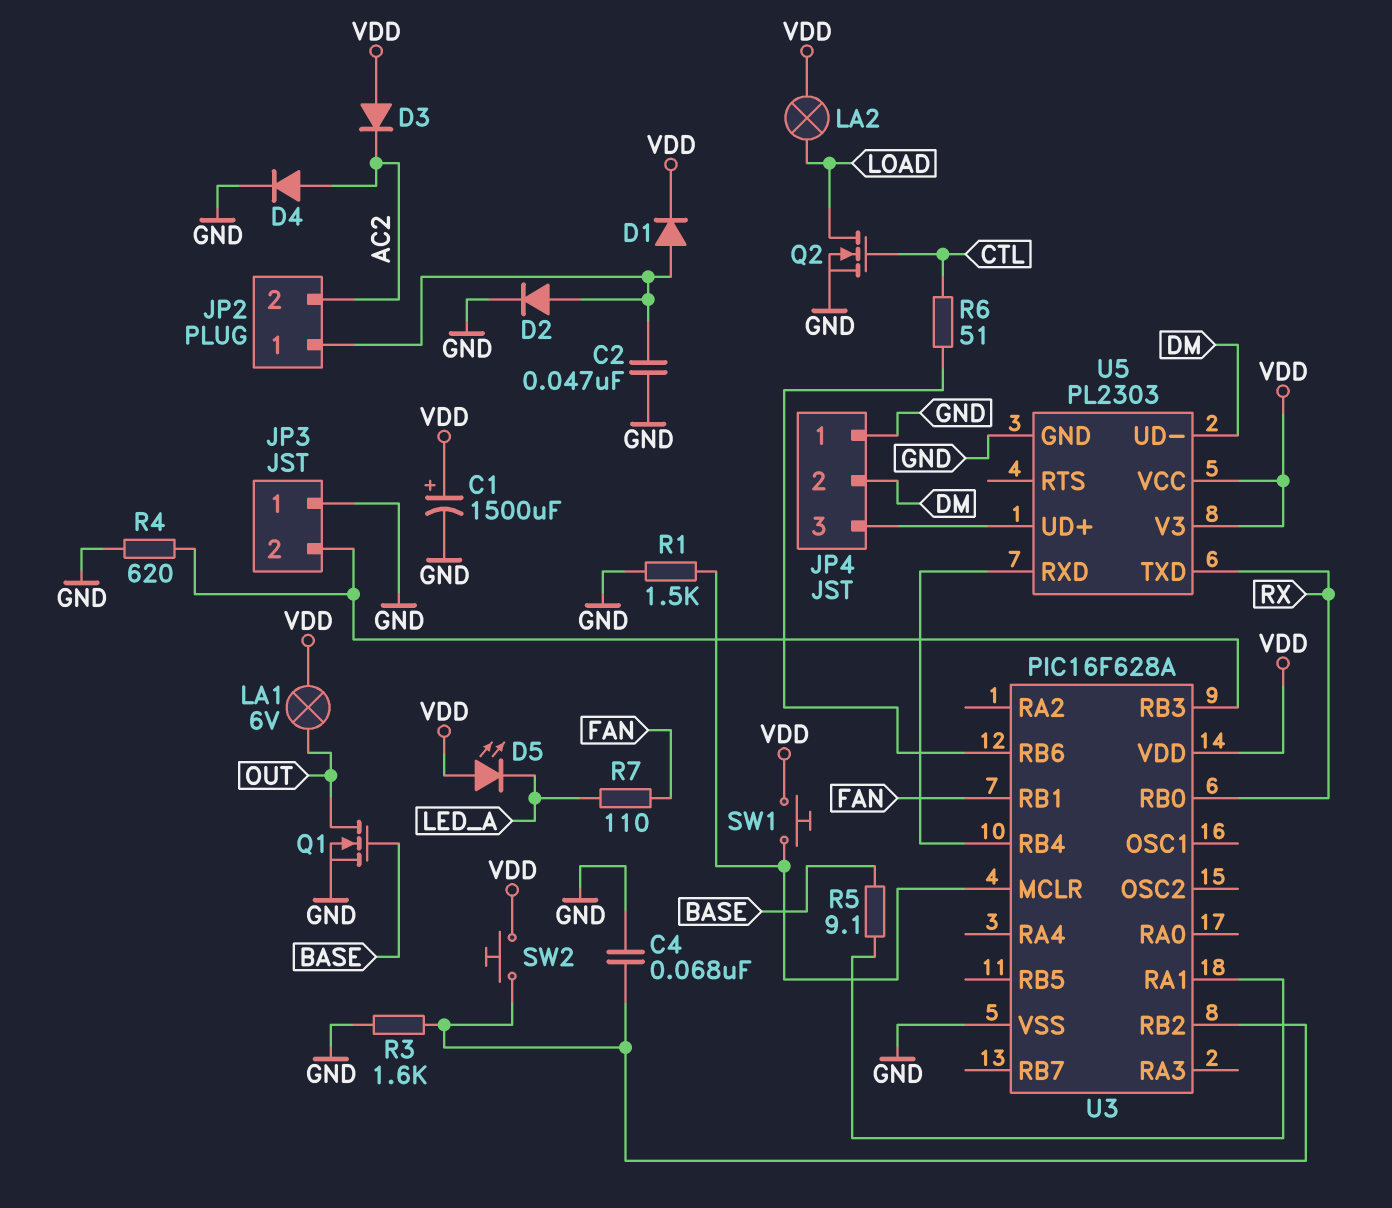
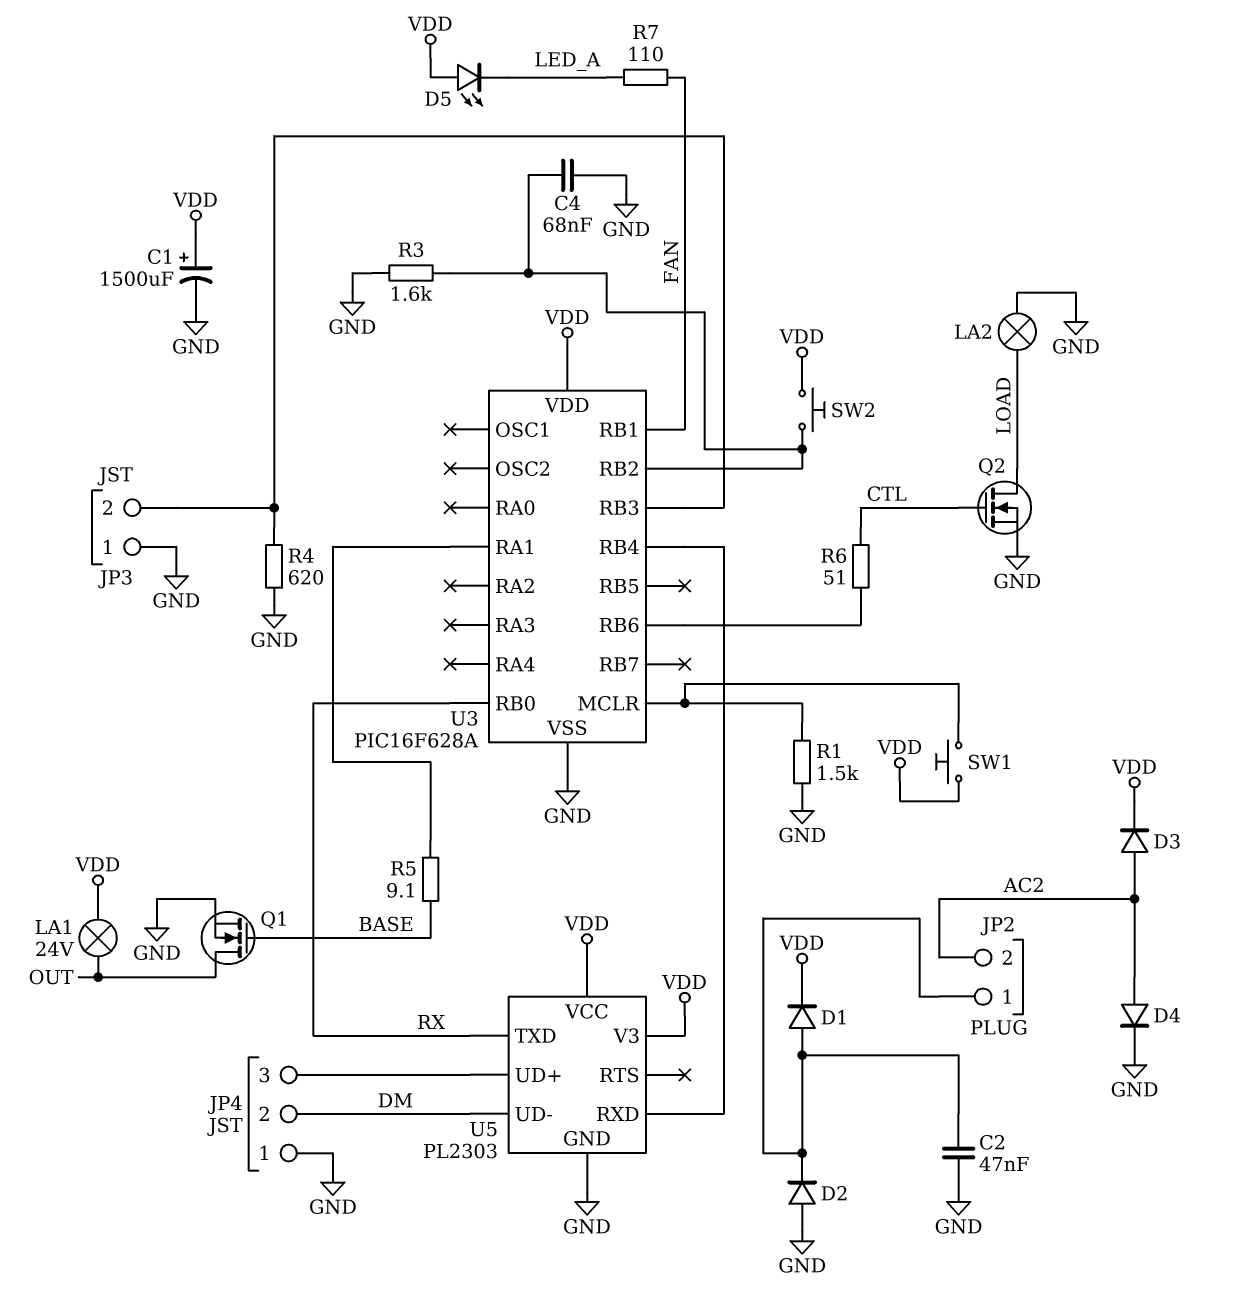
D2: diode (A JP2/1, K GND) -> diode (A GND, K JP2/1)
D3: diode (A VDD, K AC2) -> diode (A AC2, K VDD)
LA1: lamp 6V (OUT, VDD) -> lamp 24V (OUT, VDD)
LA2: lamp (LOAD, VDD) -> lamp (GND, LOAD)

